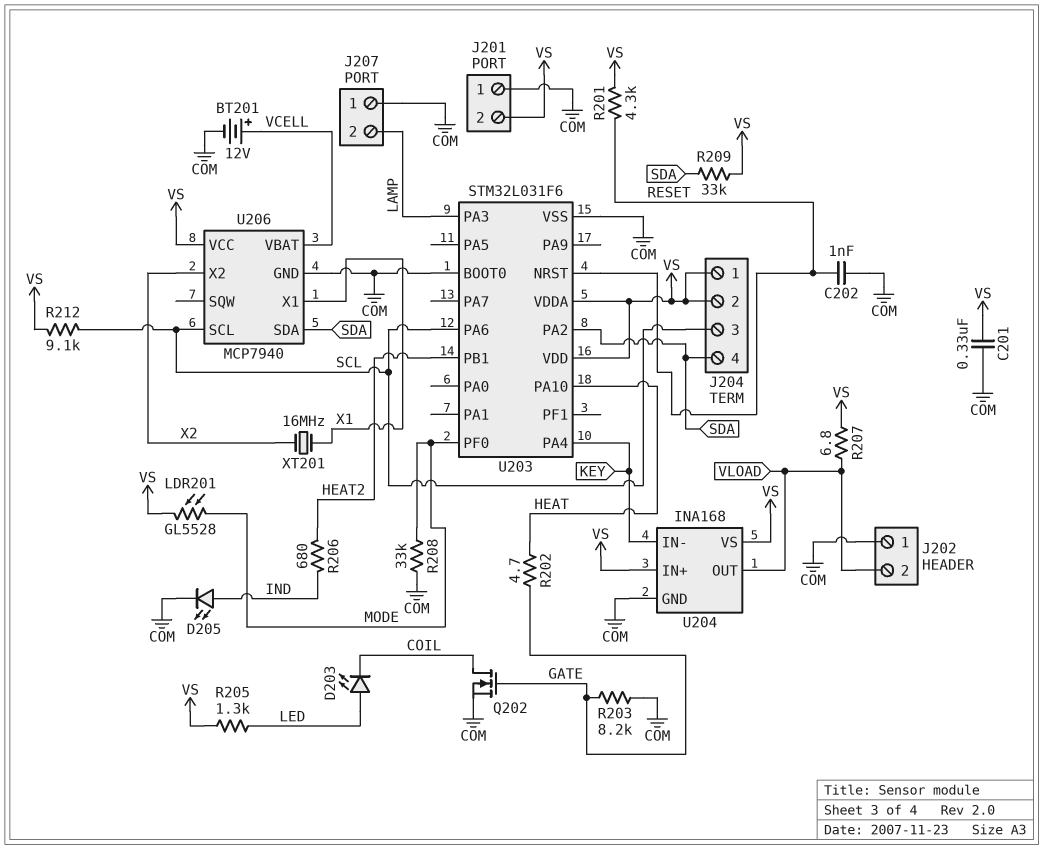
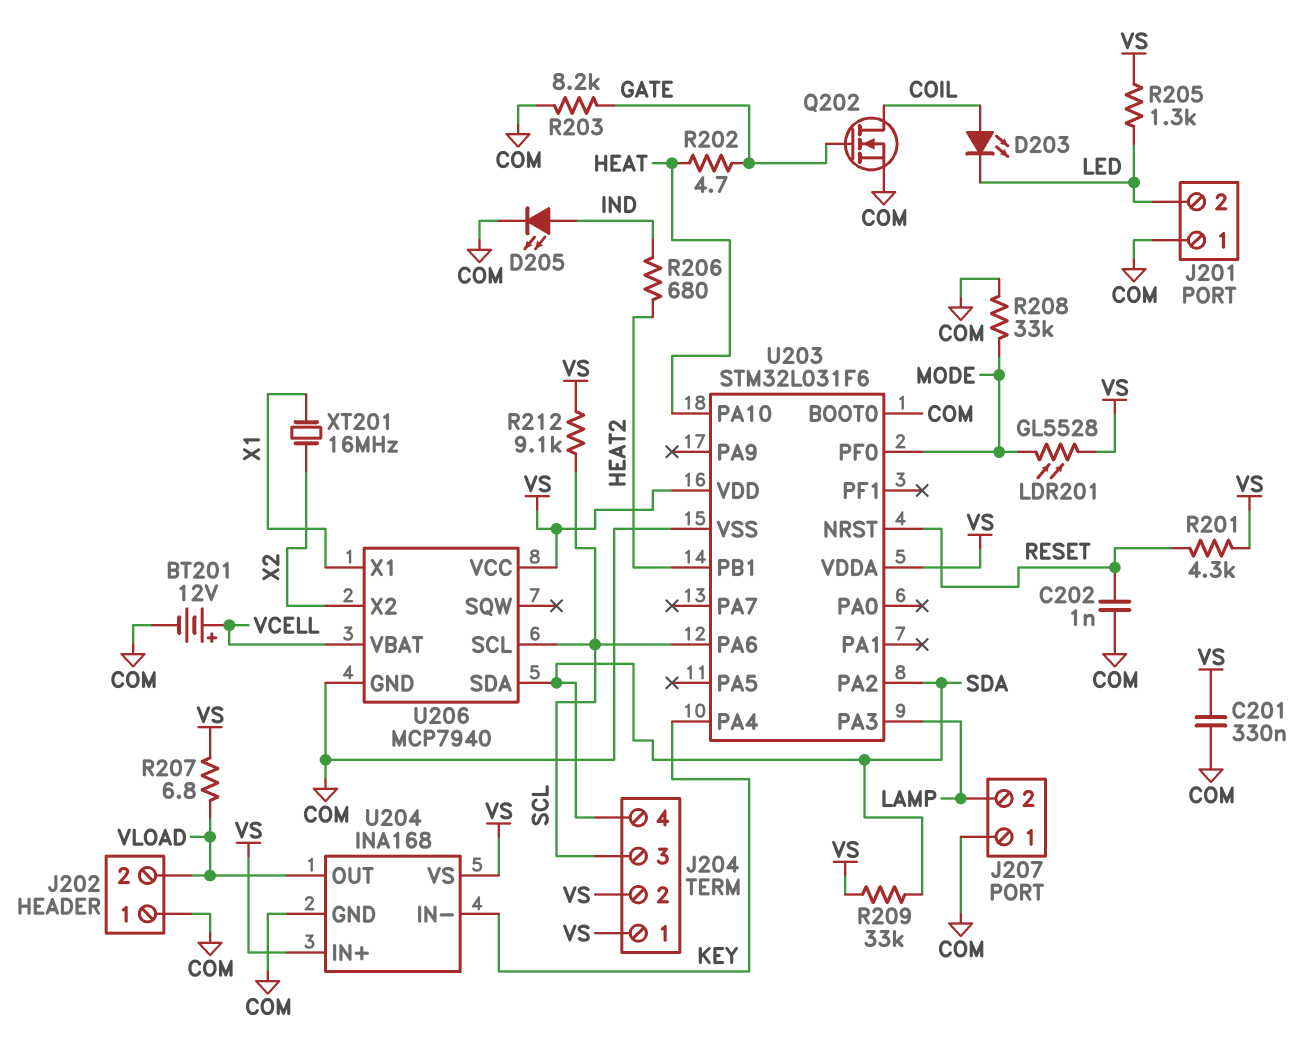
D203: LED (A LED, K COIL) -> LED (A COIL, K LED)
J201 pin 2: VS -> LED

